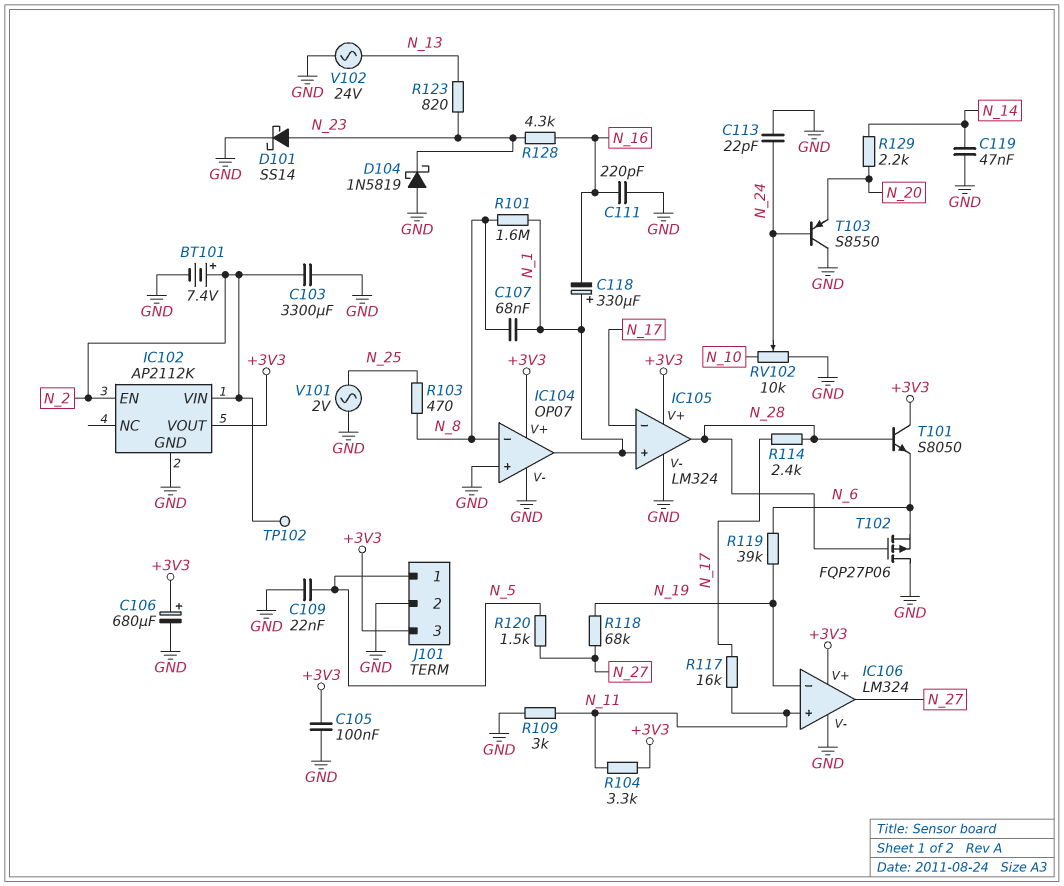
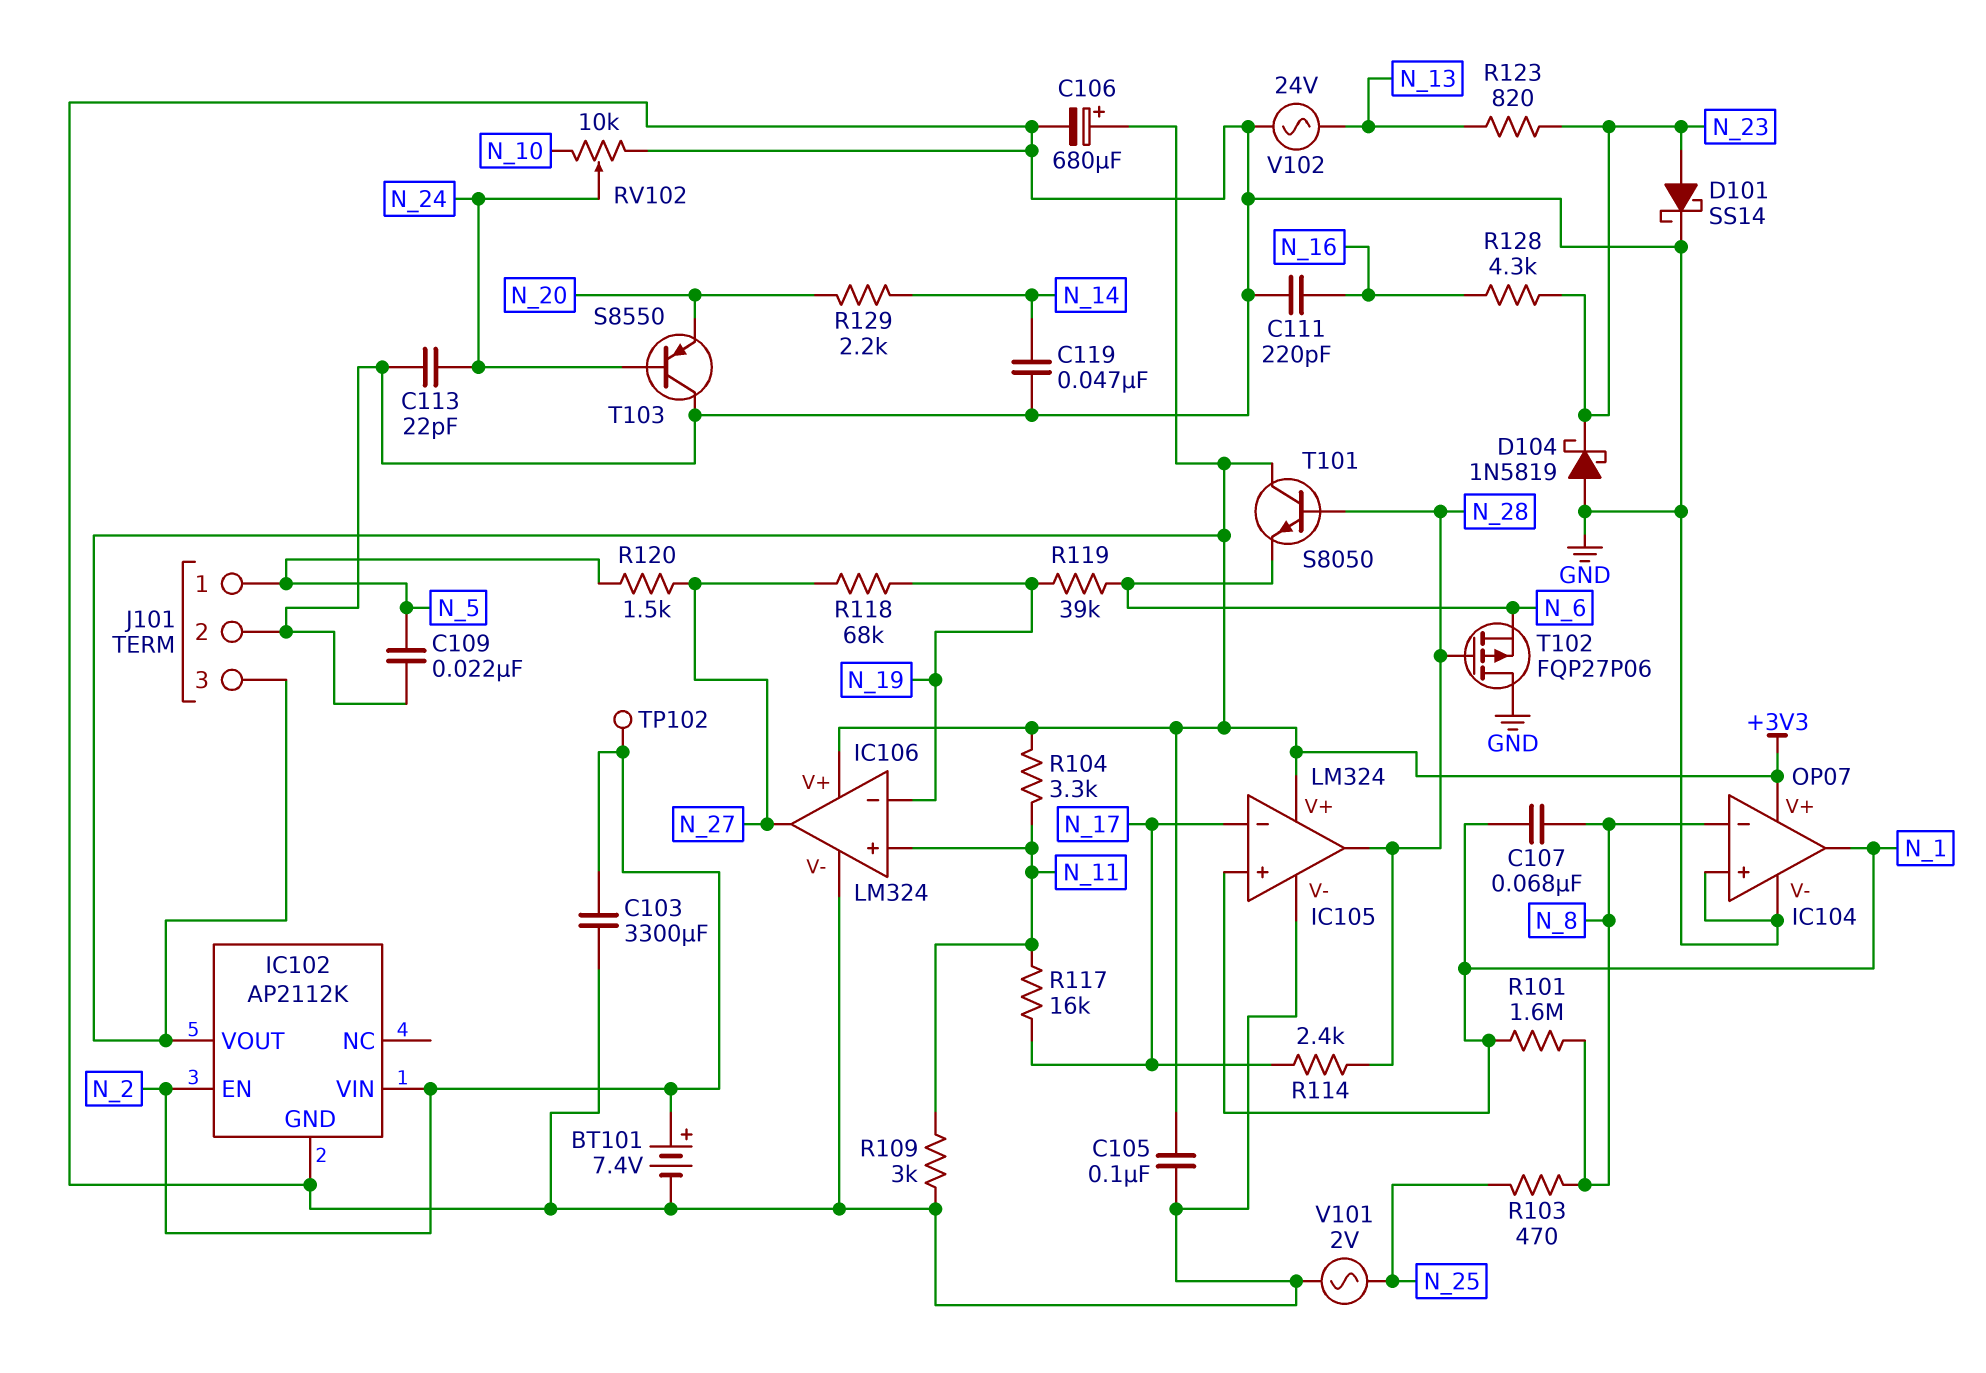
C118: 330uF (plus N_1, minus N_16) -> none

